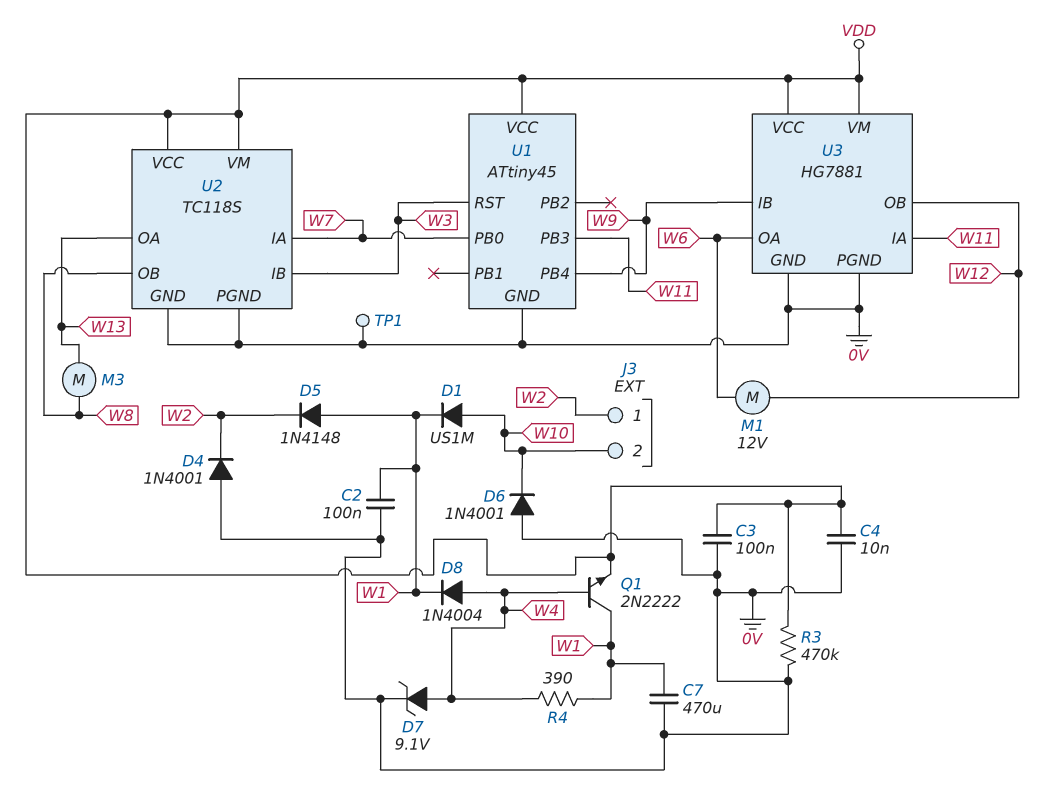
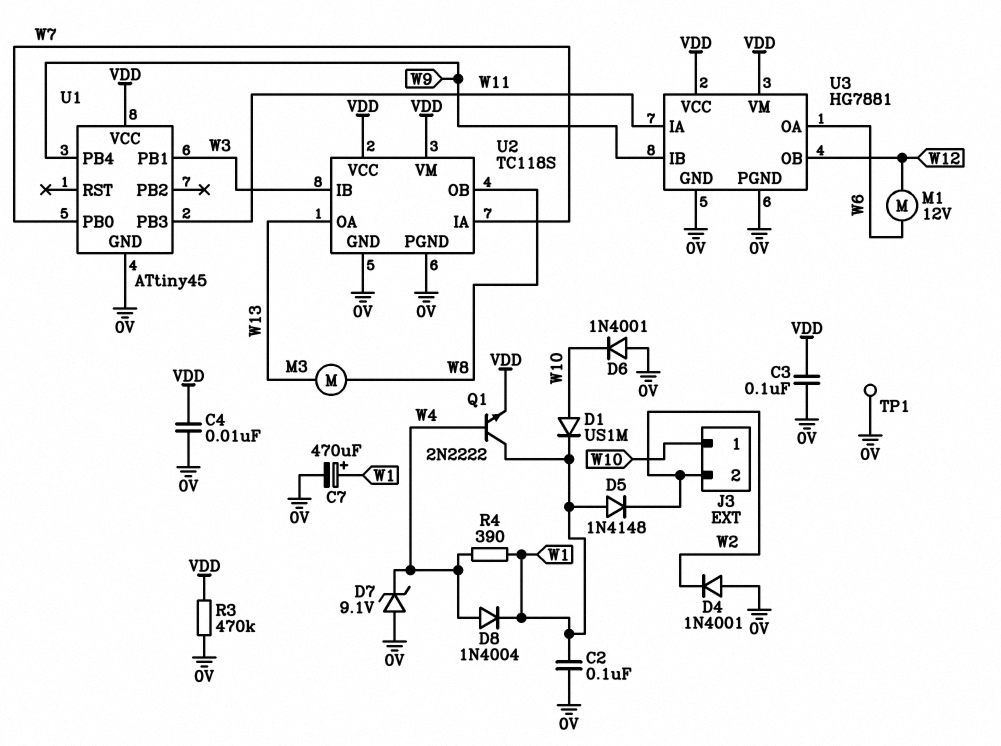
C7: 470uF (0V, W1) -> 470uF (plus W1, minus 0V)
D7: zener 9.1V (A W4, K 0V) -> zener 9.1V (A 0V, K W4)
J3 pin 1: W2 -> W10
J3 pin 2: W10 -> W2
U1 pin PB1: none -> W3
U1 pin RST: W3 -> none

